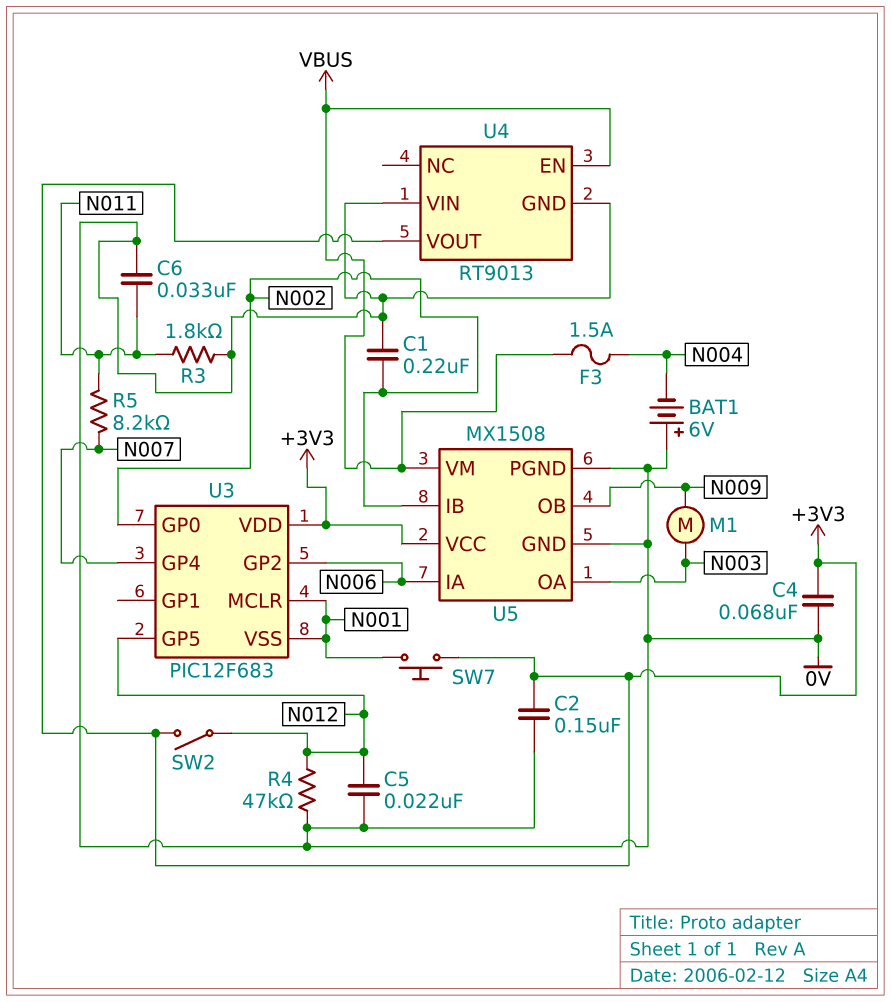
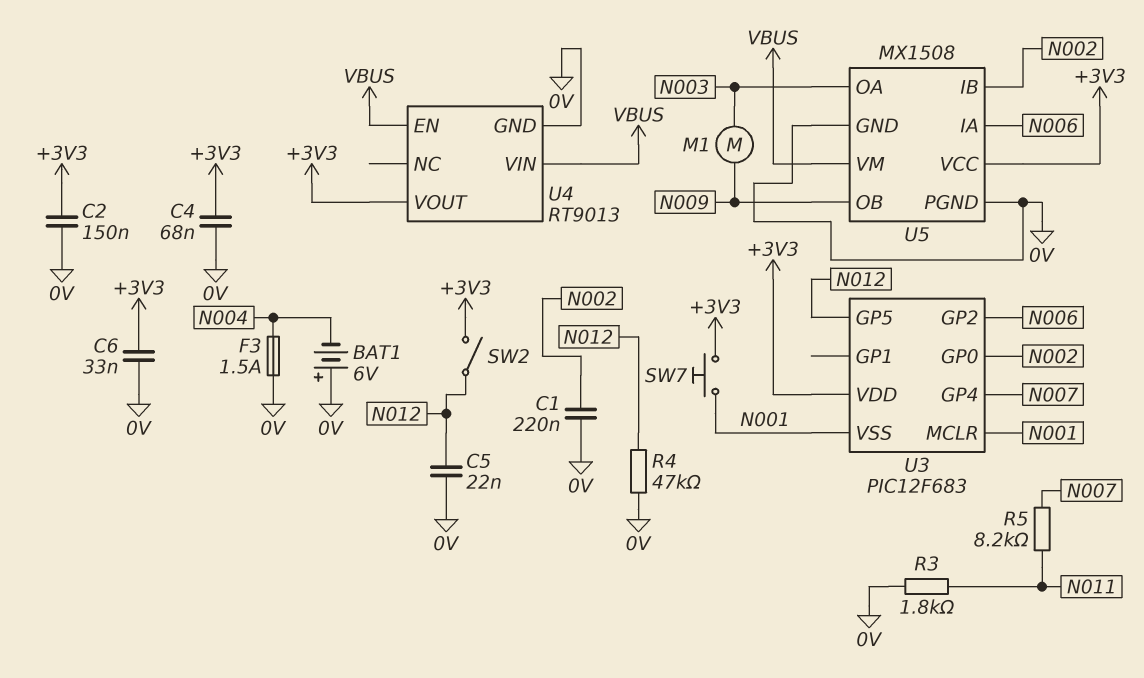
C6: 33nF (0V, N011) -> 33nF (+3V3, 0V)
F3: 1.5A (N004, VBUS) -> 1.5A (0V, N004)
U4 pin VIN: 0V -> VBUS

